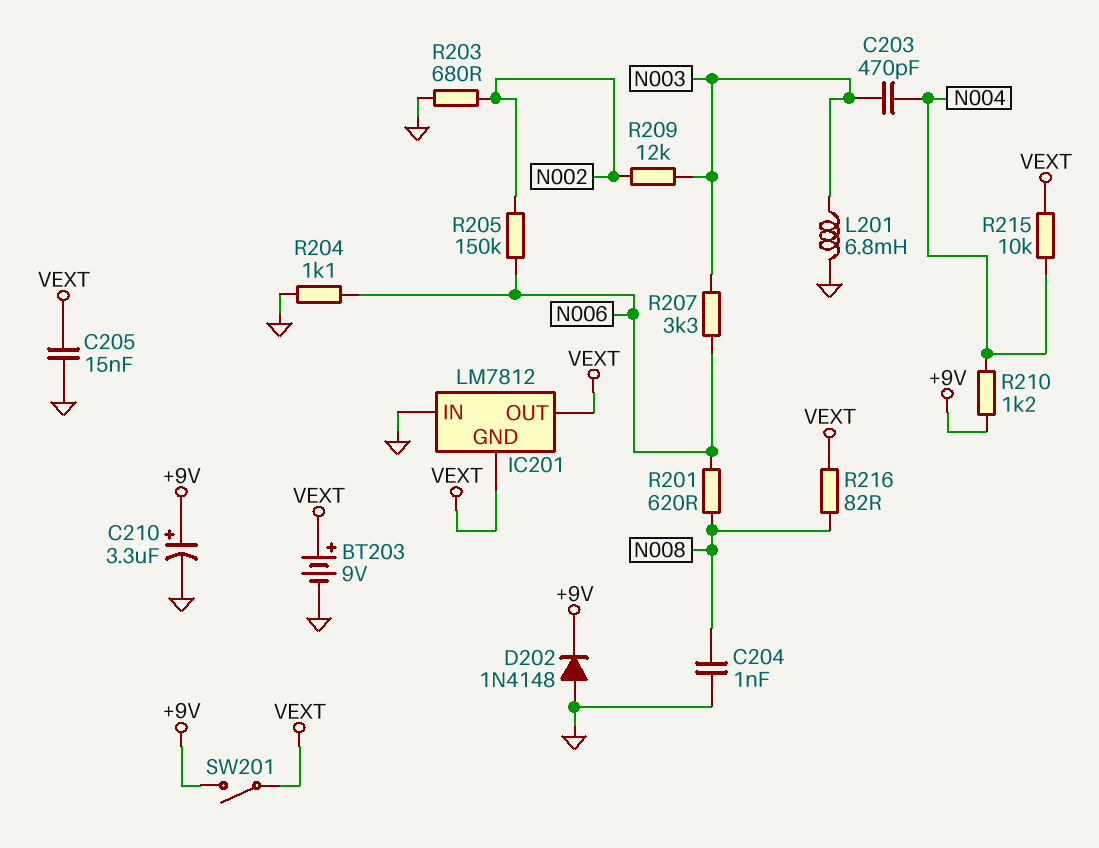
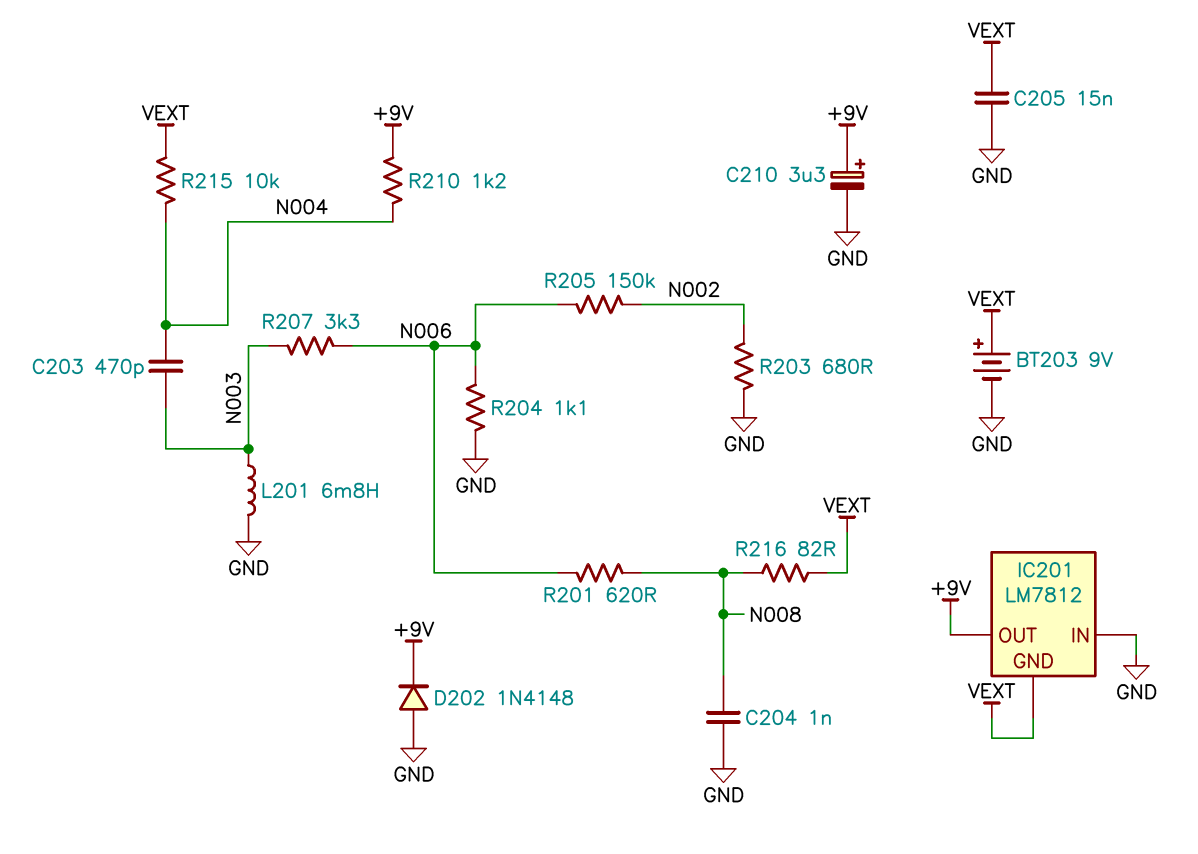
IC201 pin OUT: VEXT -> +9V
R209: 12k (N002, N003) -> none
SW201: switch (+9V, VEXT) -> none

